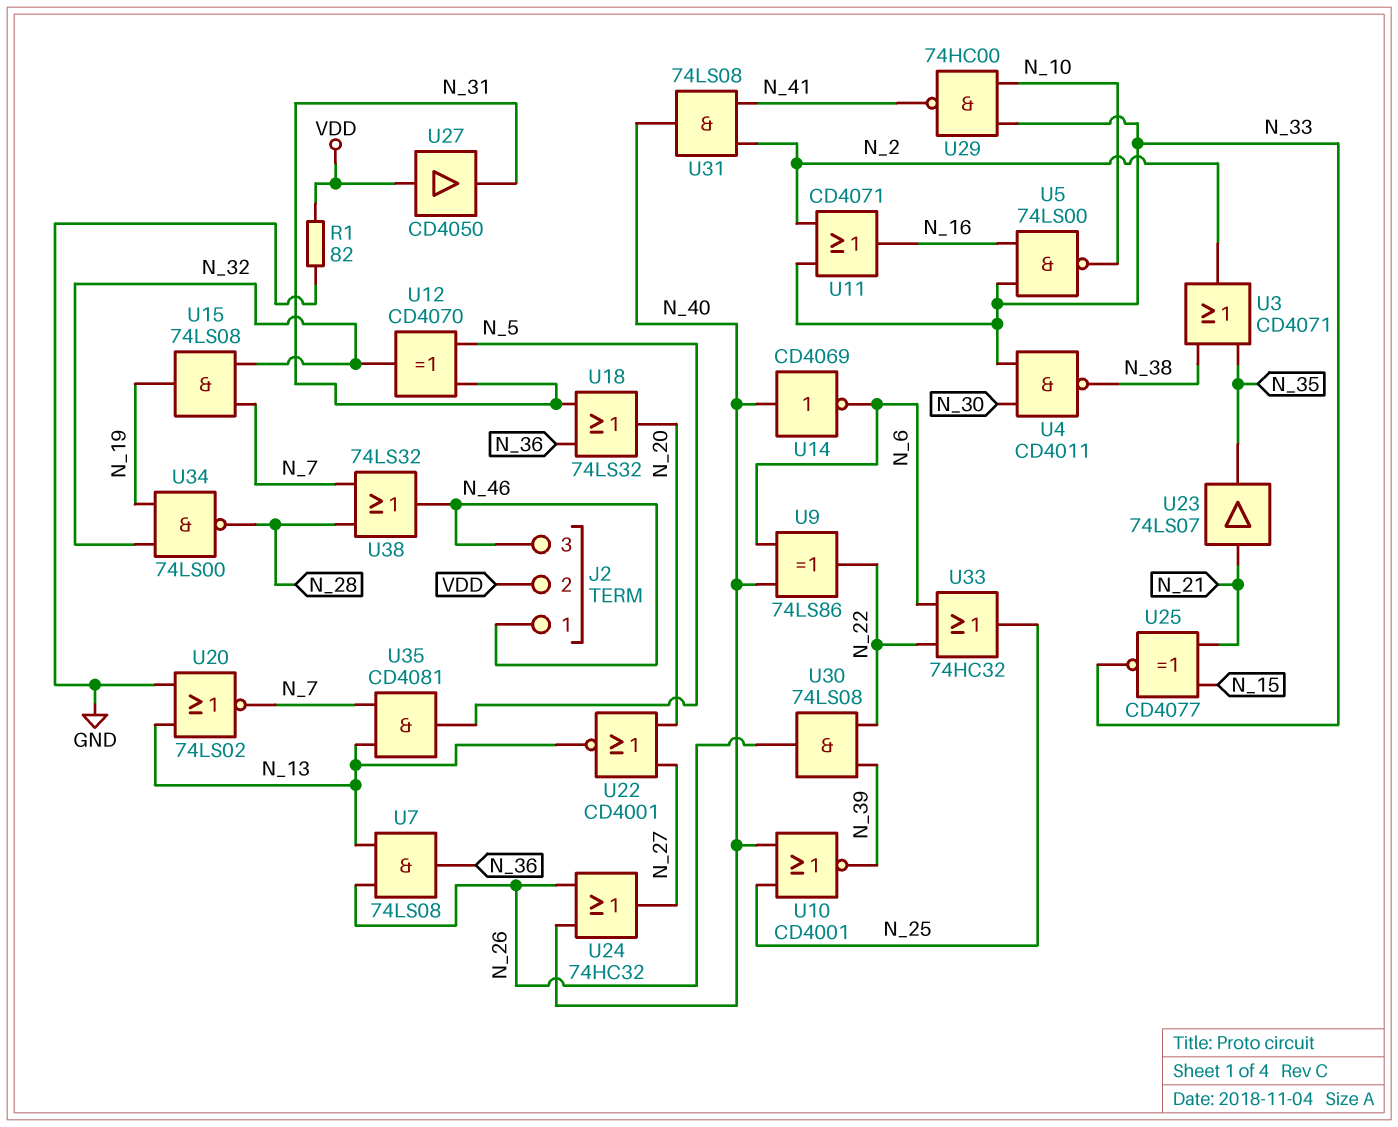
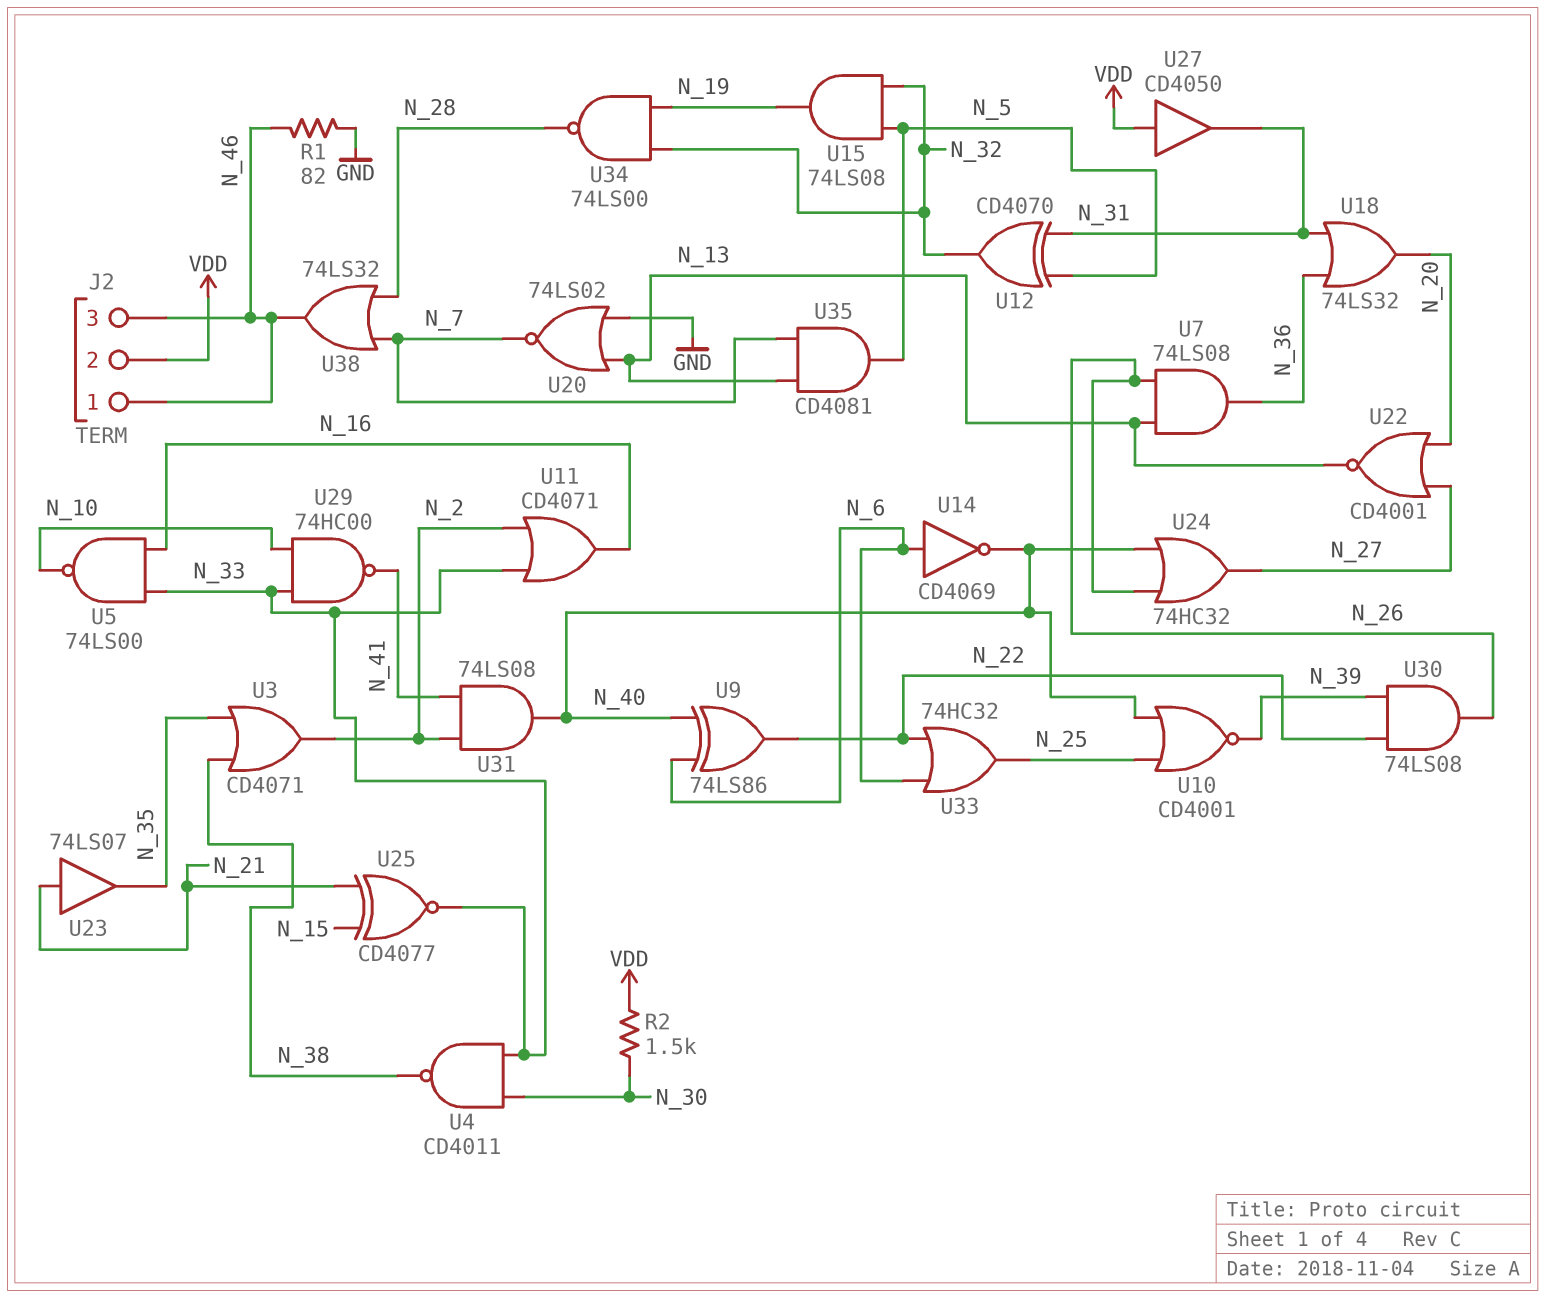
R1: 82 (GND, VDD) -> 82 (GND, N_46)
R2: none -> 1.5k (N_30, VDD)
U14: NOT CD4069 (in N_40, out N_6) -> NOT CD4069 (in N_6, out N_40)
U15: AND 74LS08 (in N_7, in N_32, out N_19) -> AND 74LS08 (in N_5, in N_32, out N_19)

